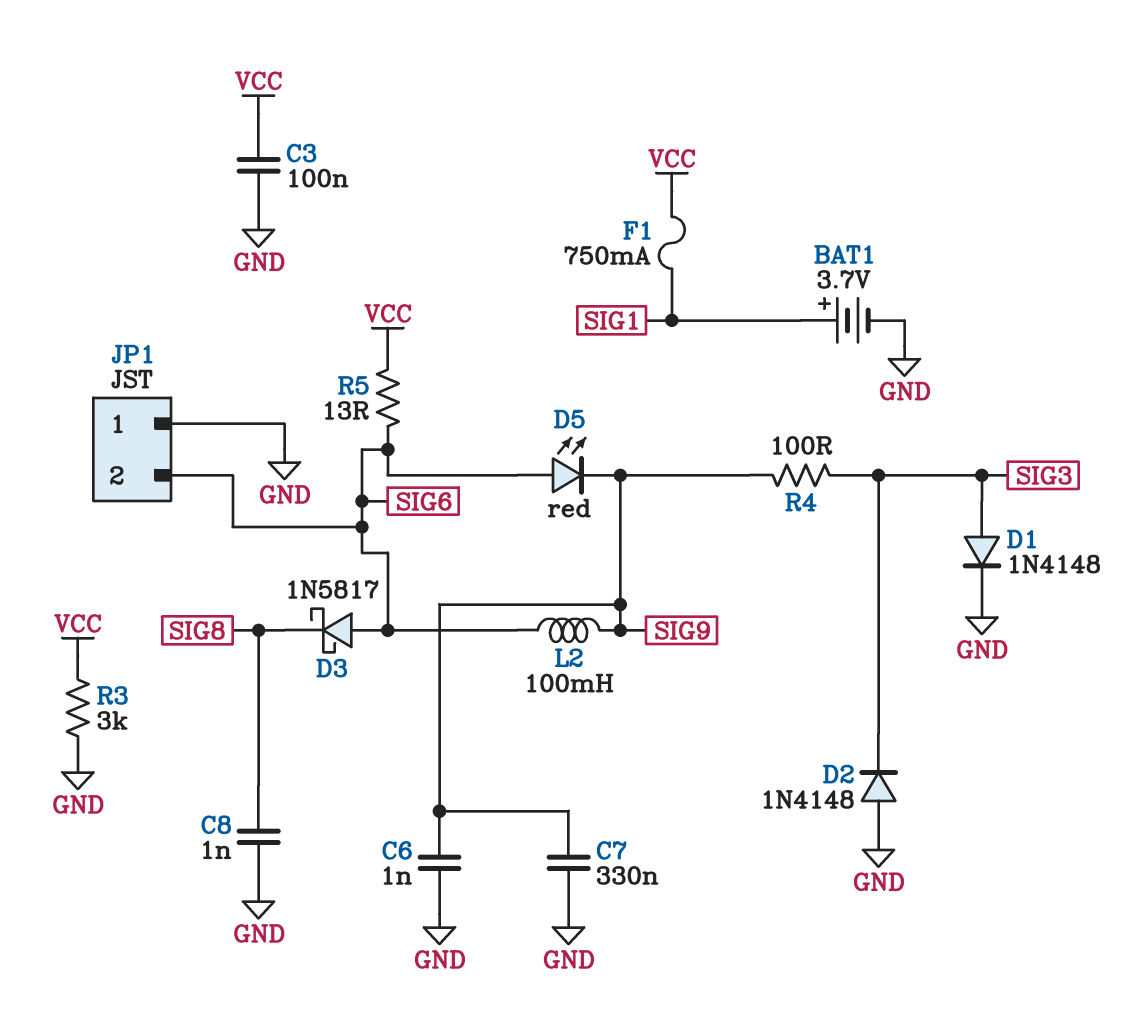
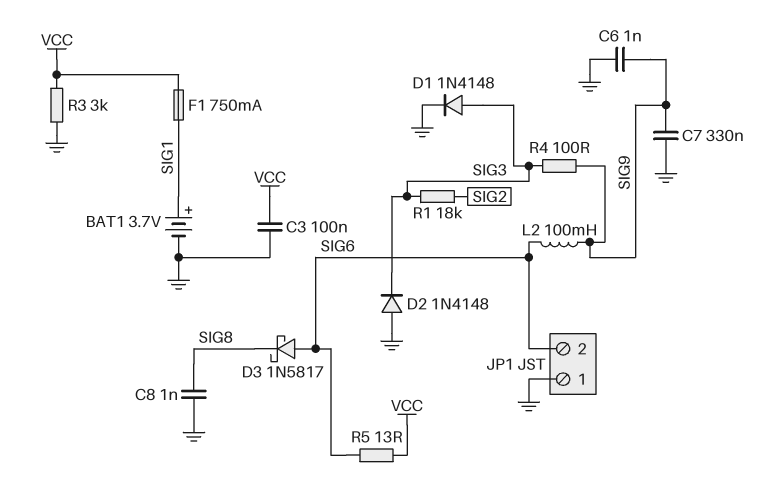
D5: LED red (A SIG6, K SIG9) -> none
R1: none -> 18k (SIG2, SIG3)

